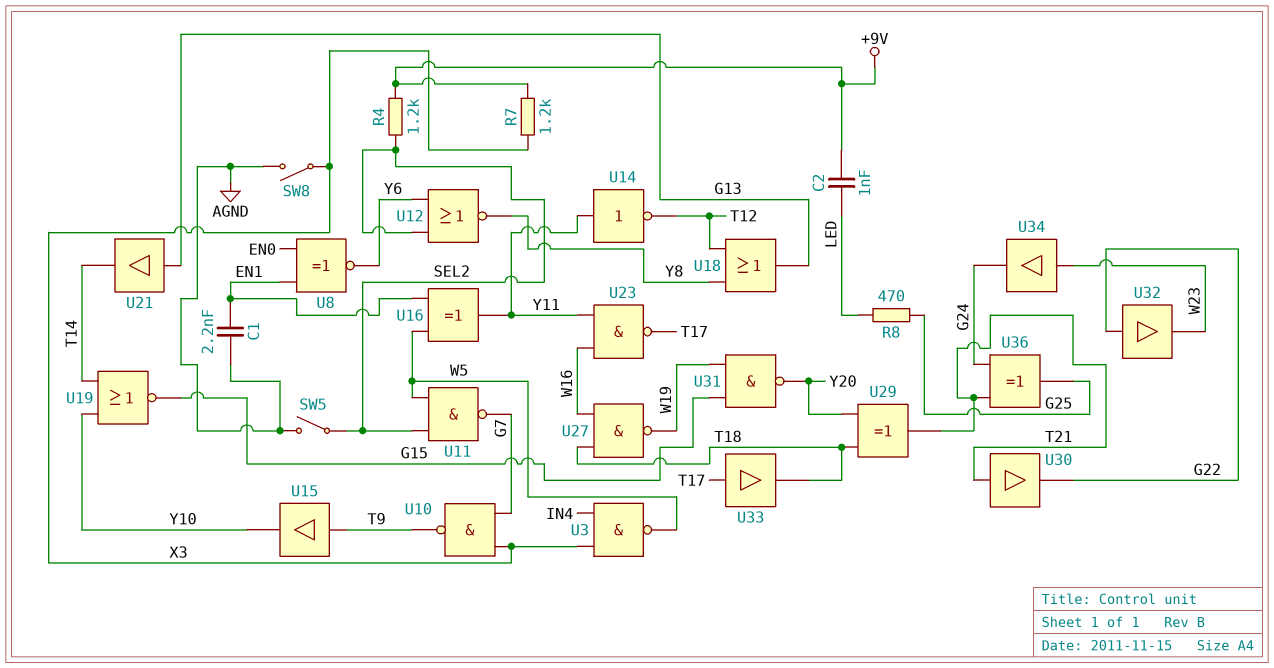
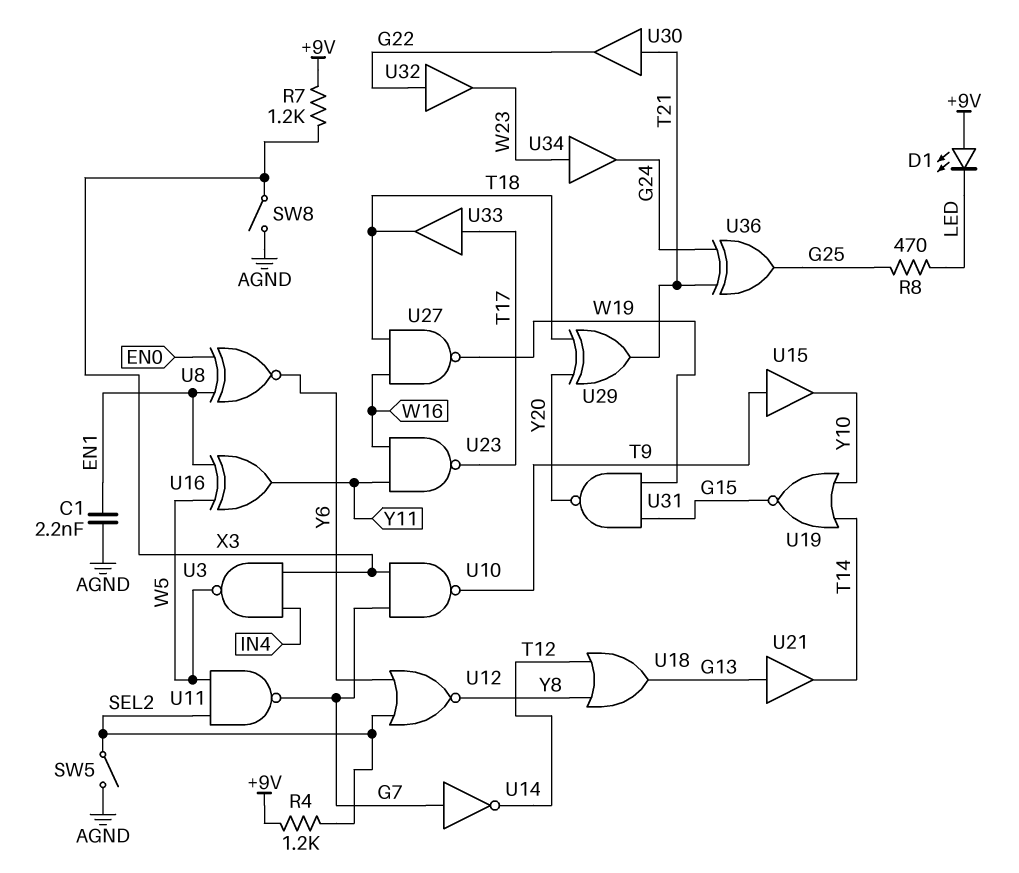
C2: 1nF (+9V, LED) -> none
D1: none -> LED (A +9V, K LED)
U14: NOT (in Y11, out T12) -> NOT (in G7, out T12)

